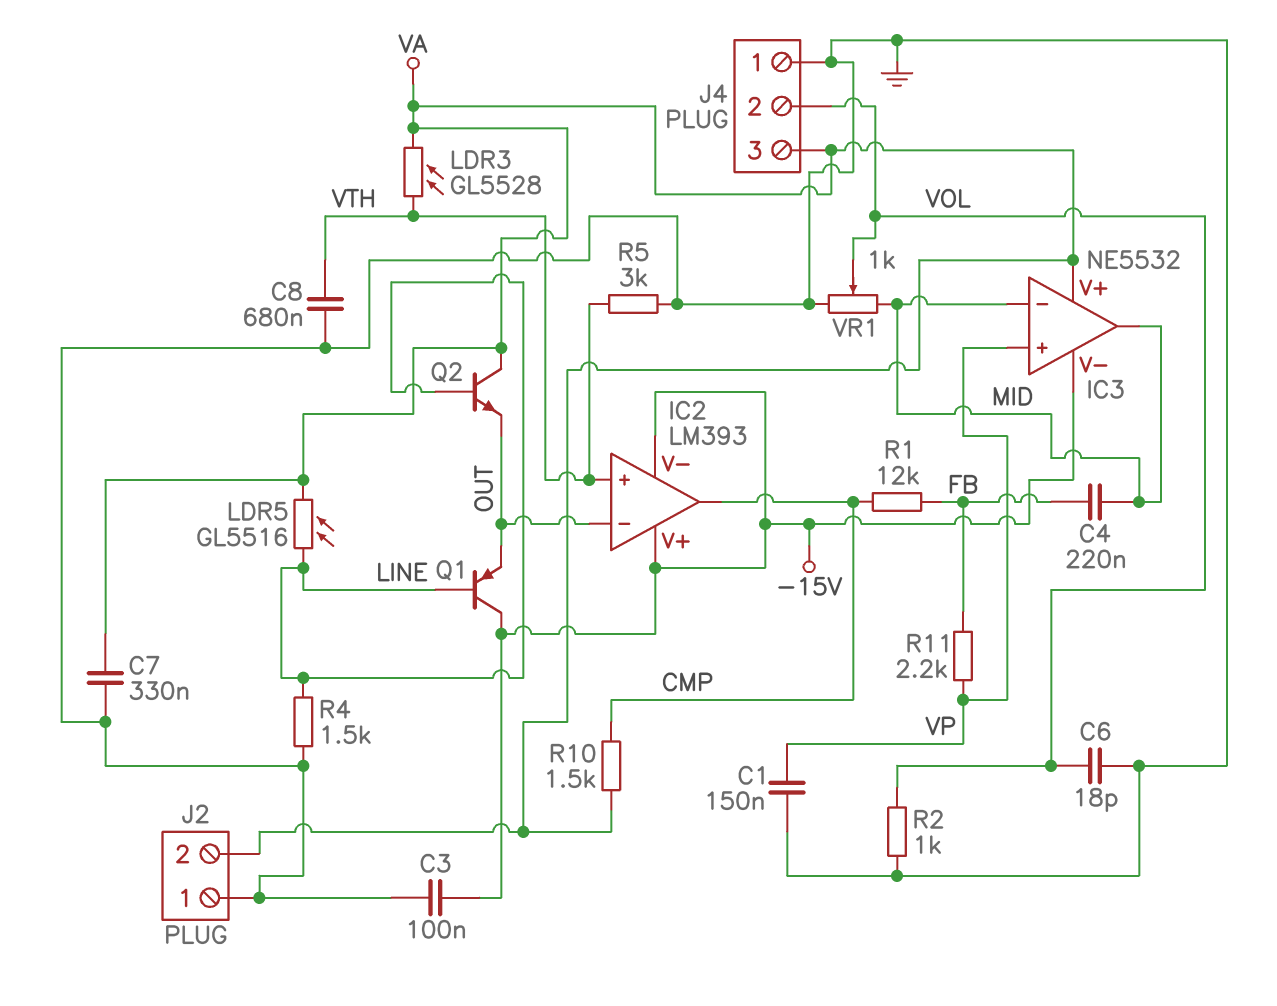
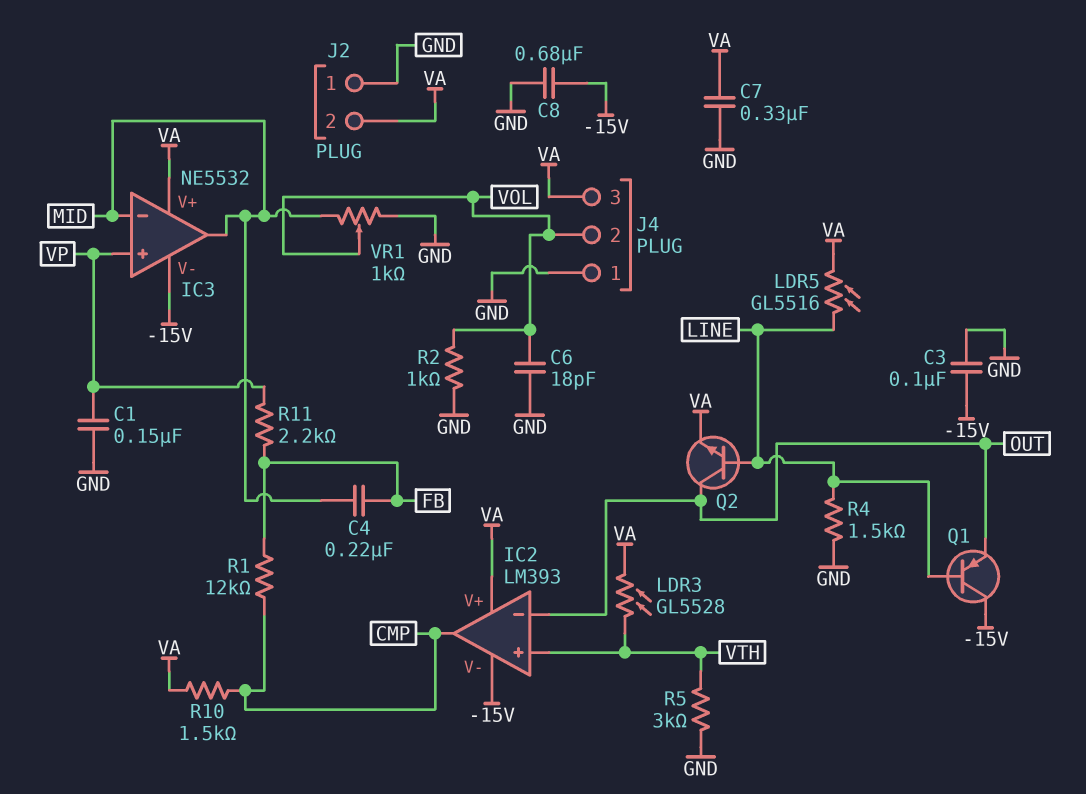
C8: 680nF (GND, VTH) -> 680nF (-15V, GND)
IC2 pin V+: -15V -> VA
Q2: NPN (B LINE, C VA, E OUT) -> NPN (B LINE, C OUT, E VA)

